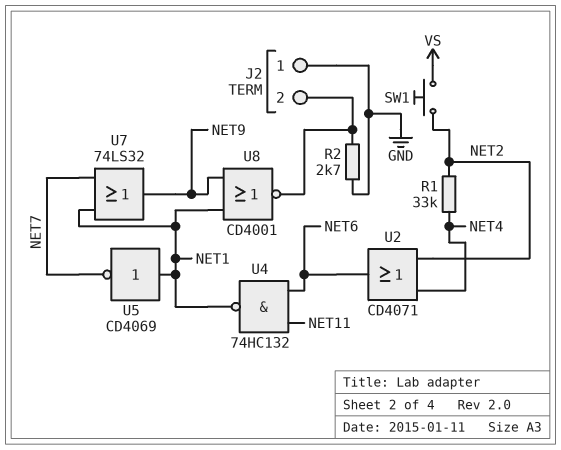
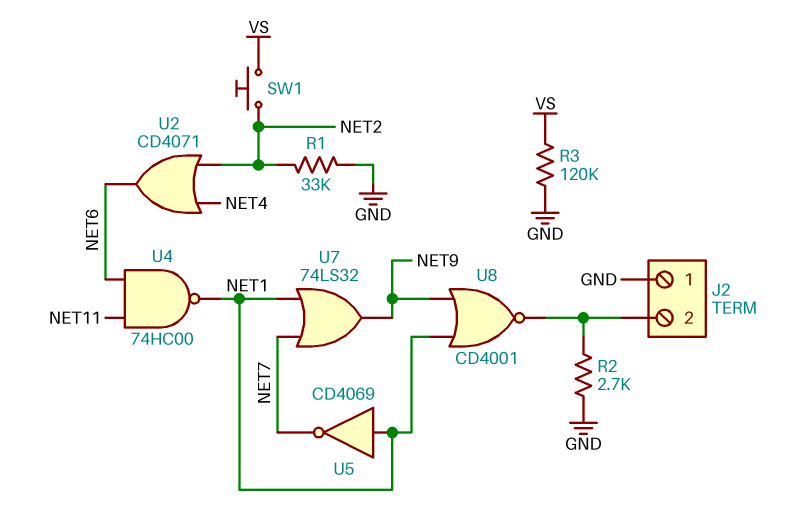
R1: 33k (NET2, NET4) -> 33k (GND, NET2)
R3: none -> 120k (GND, VS)
U4: NAND 74HC132 (in NET6, in NET11, out NET1) -> NAND 74HC00 (in NET6, in NET11, out NET1)

